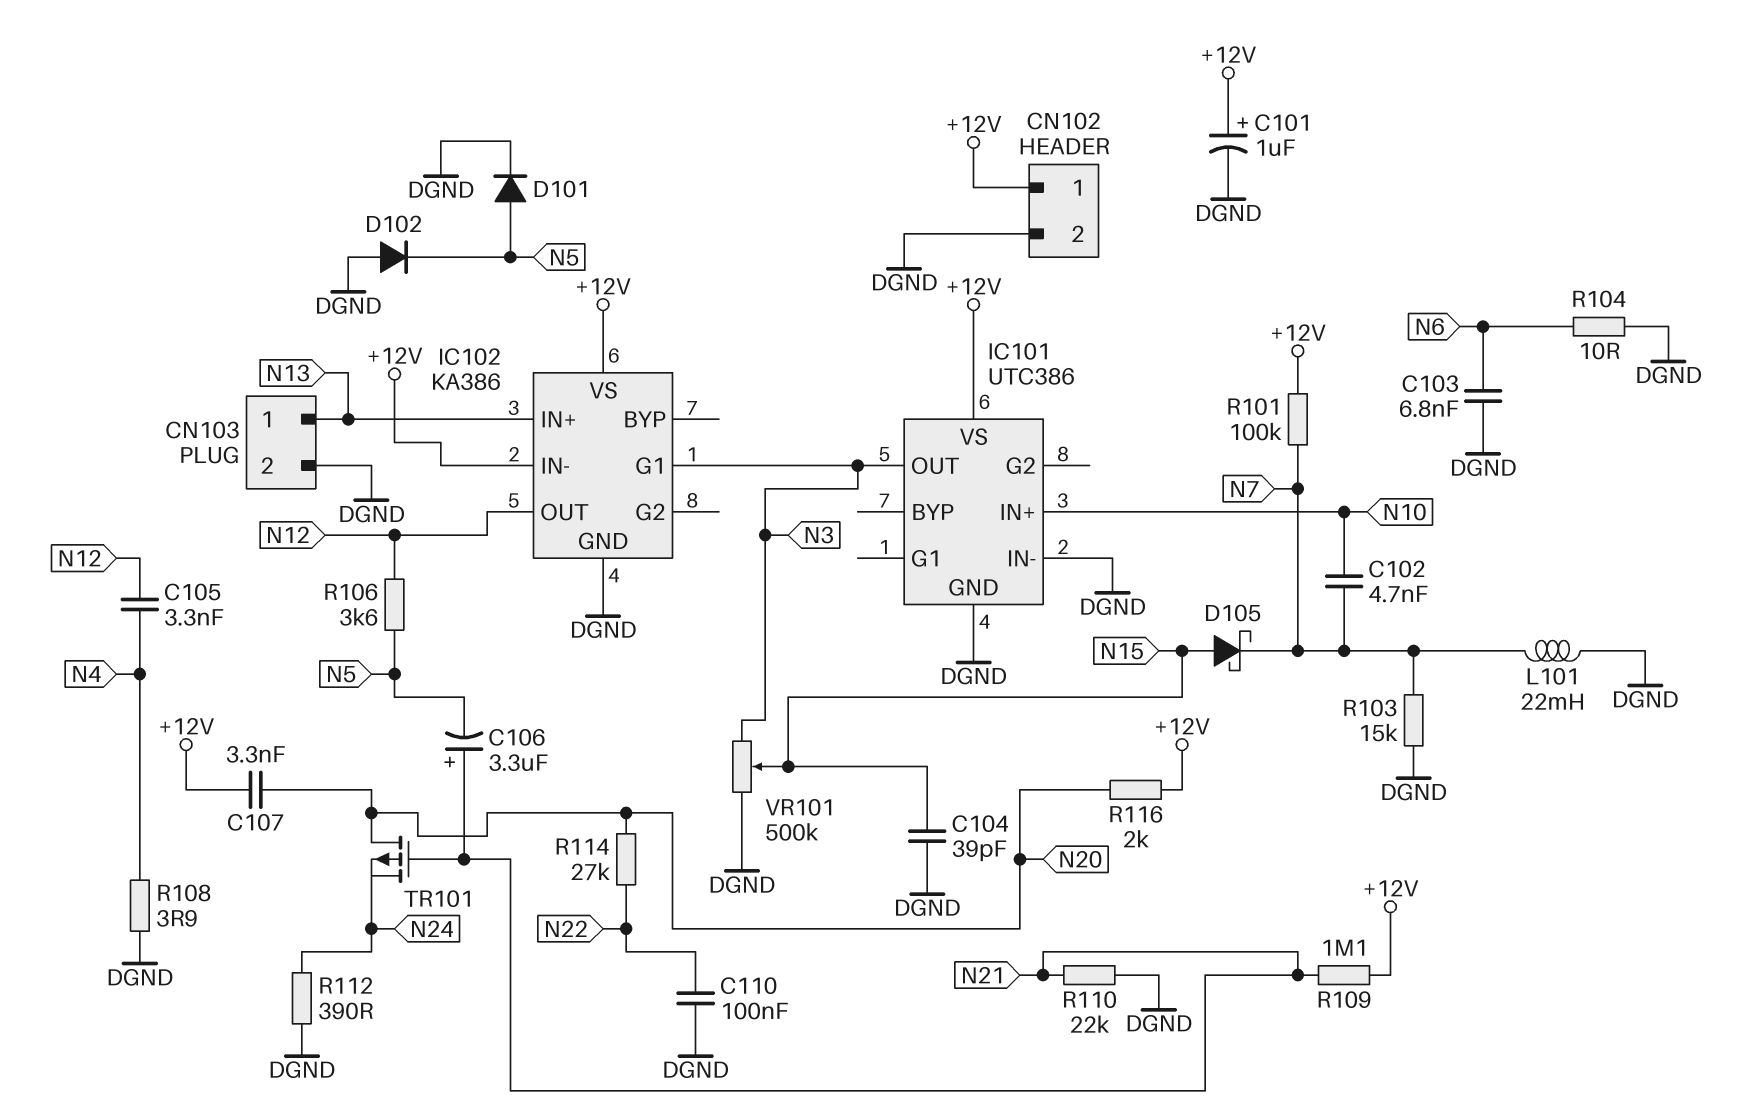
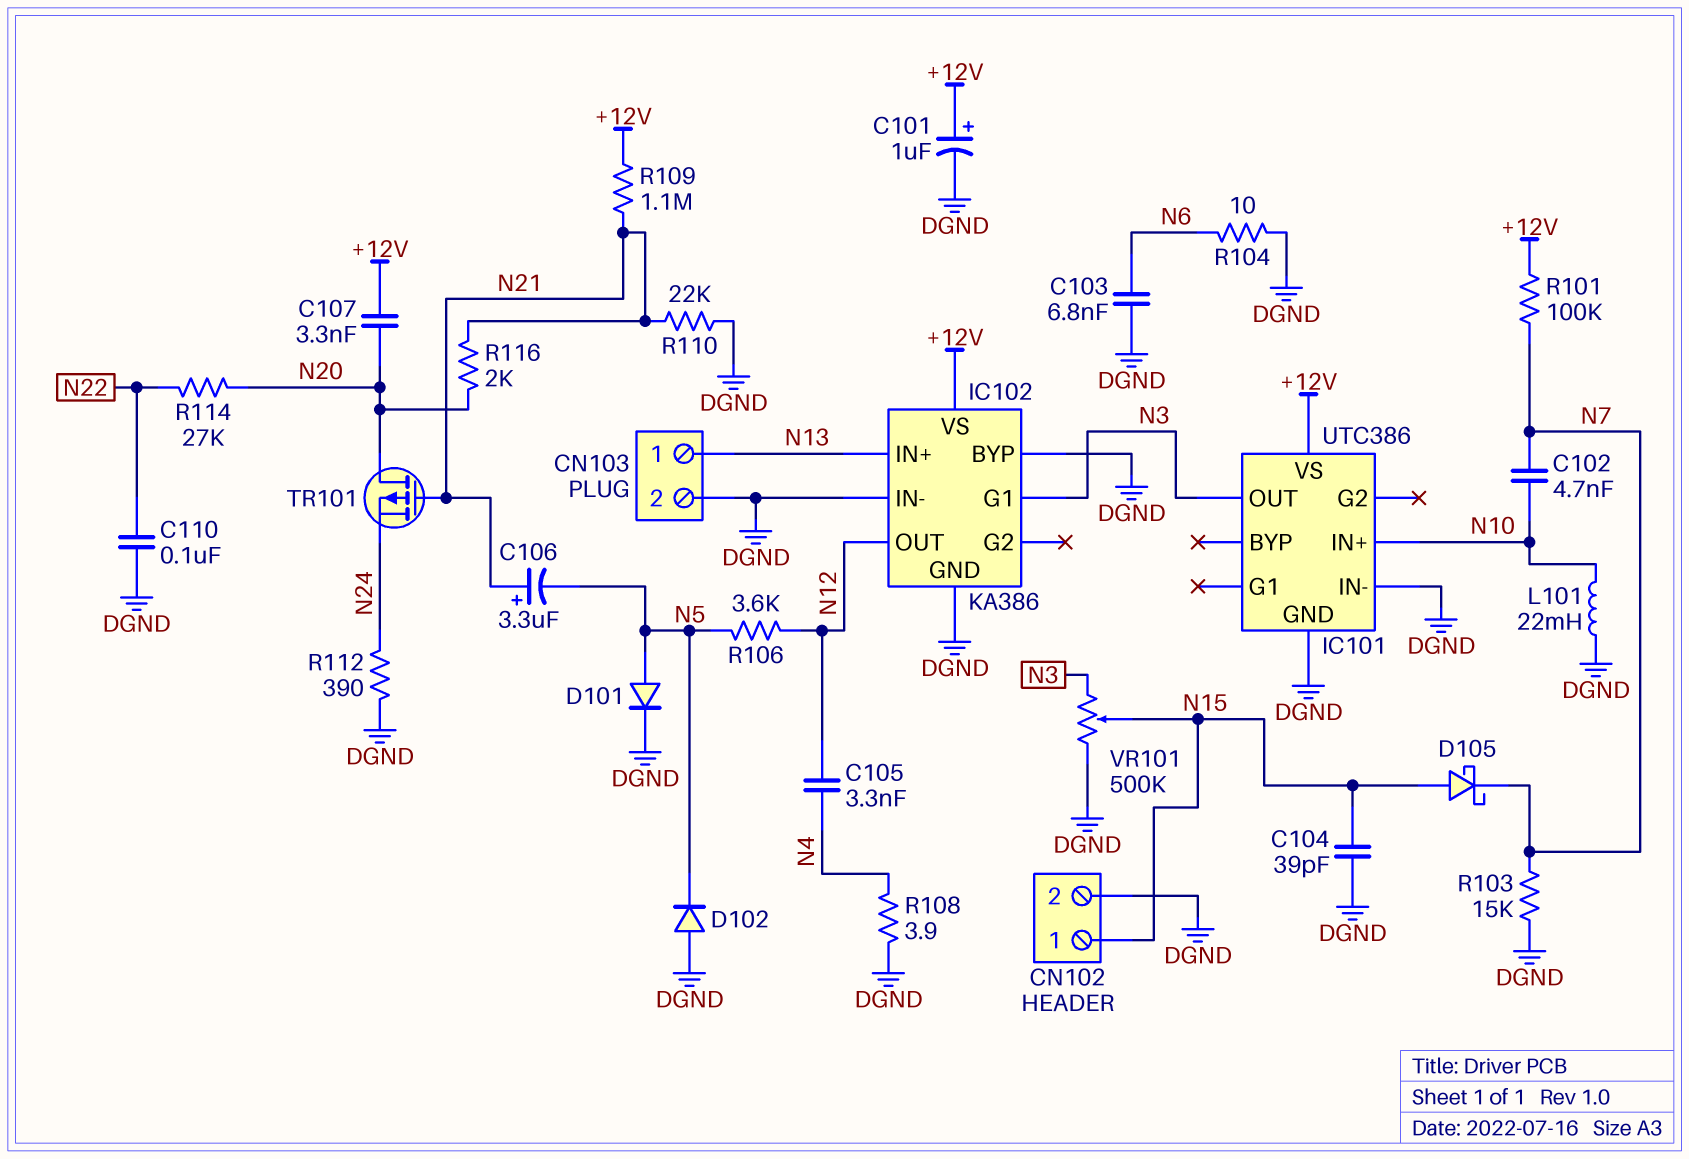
CN102 pin 1: +12V -> N15
IC102 pin BYP: none -> DGND
IC102 pin IN-: +12V -> DGND
L101: 22mH (DGND, N7) -> 22mH (DGND, N10)
R116: 2k (+12V, N20) -> 2k (N20, N21)

